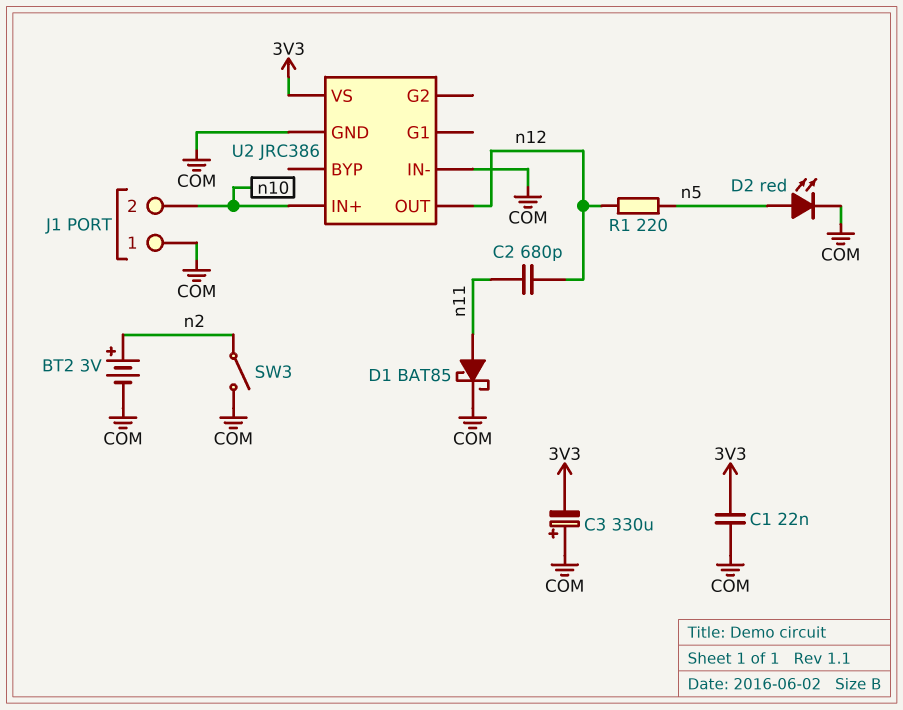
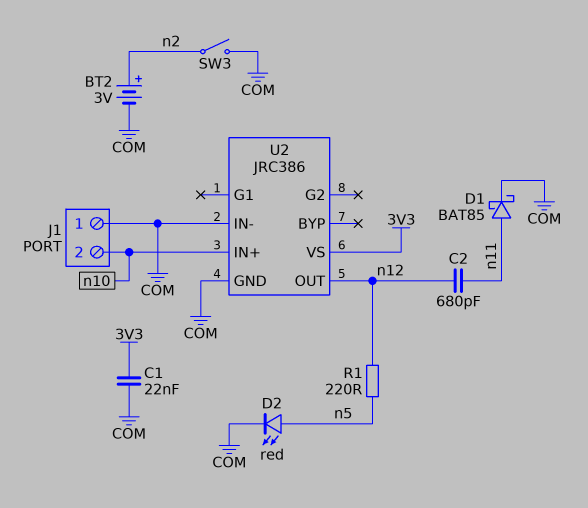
C3: 330uF (plus COM, minus 3V3) -> none

